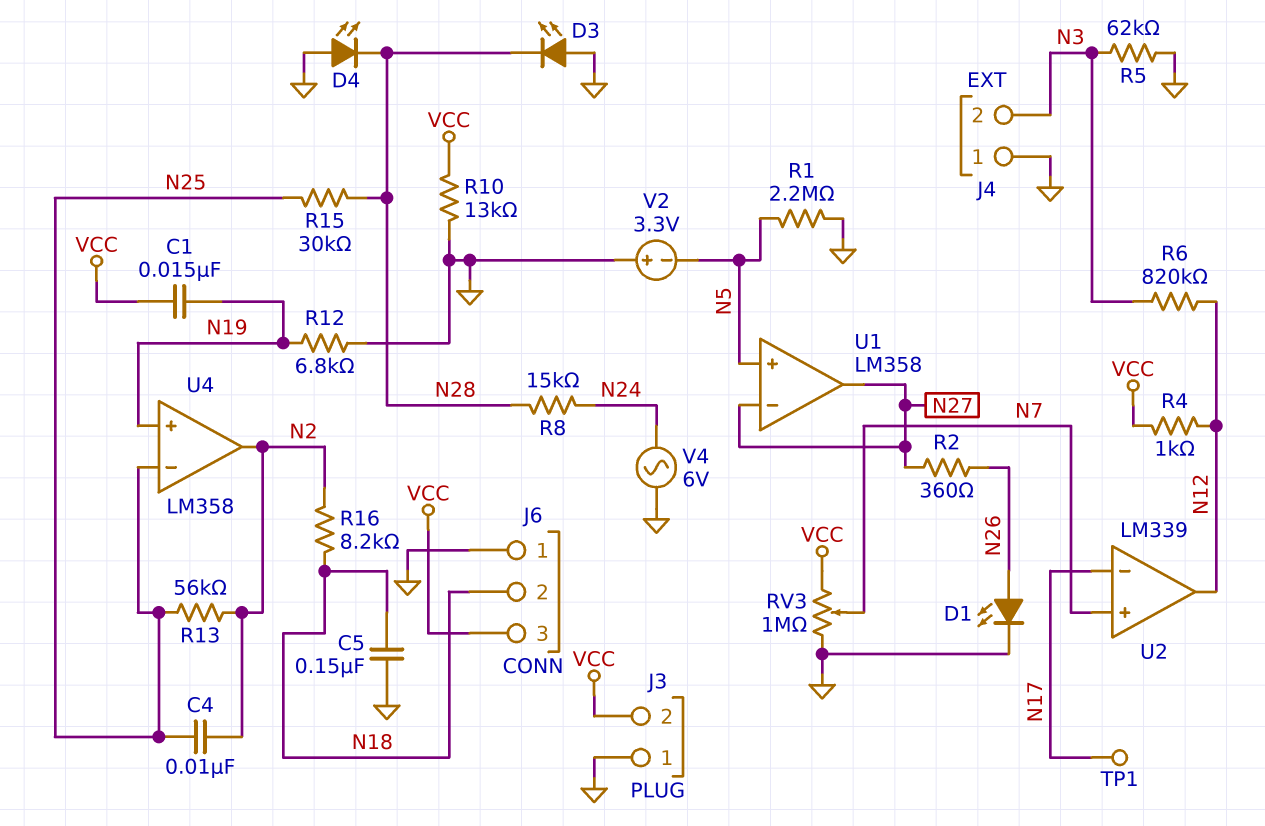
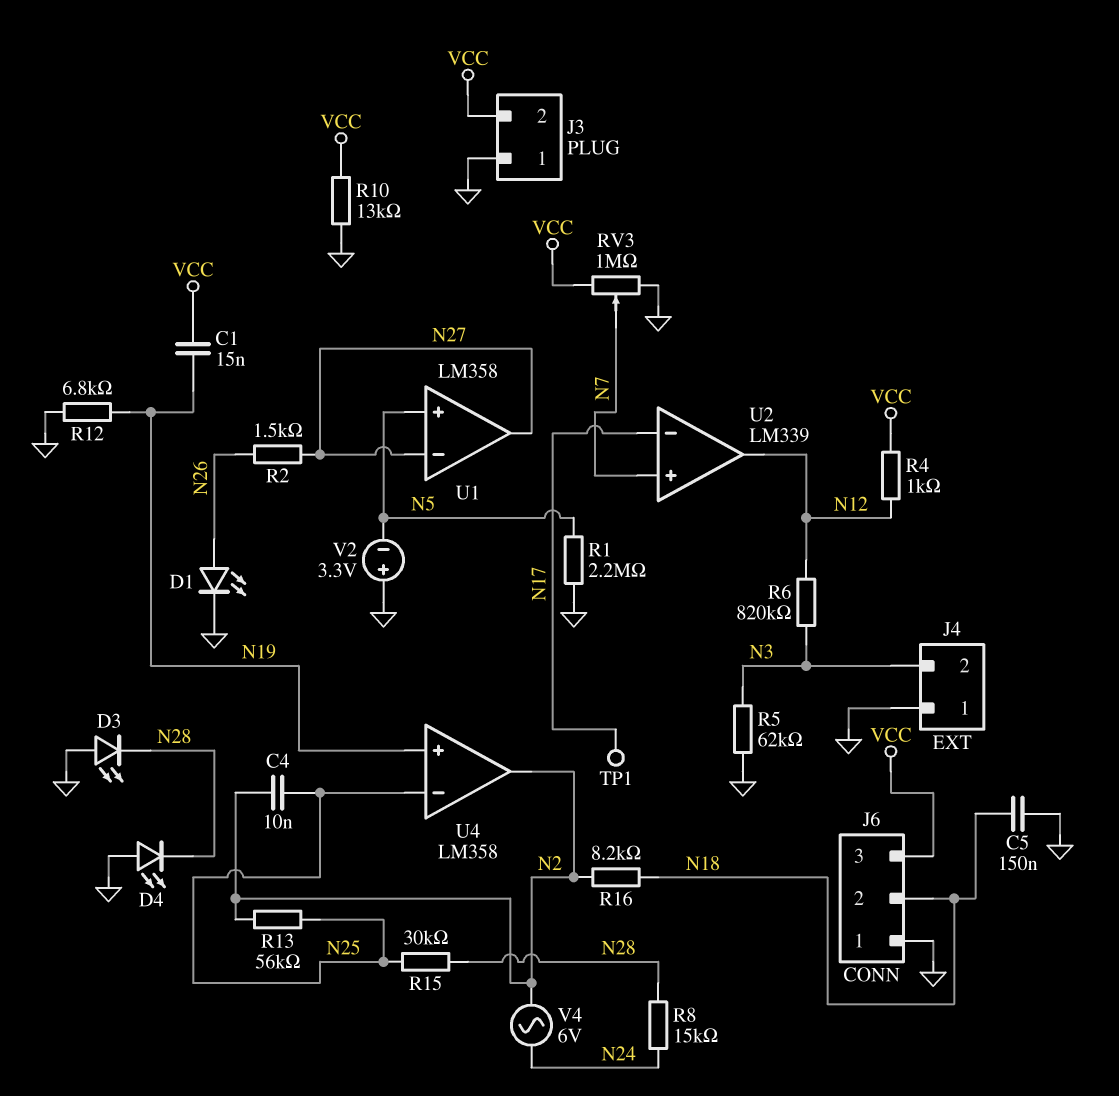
R2: 360 (N26, N27) -> 1.5k (N26, N27)
V4: AC 6V (GND, N24) -> AC 6V (N2, N24)

